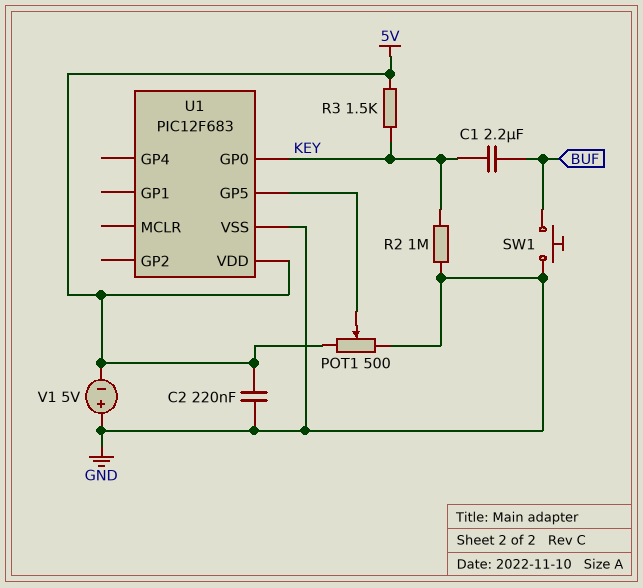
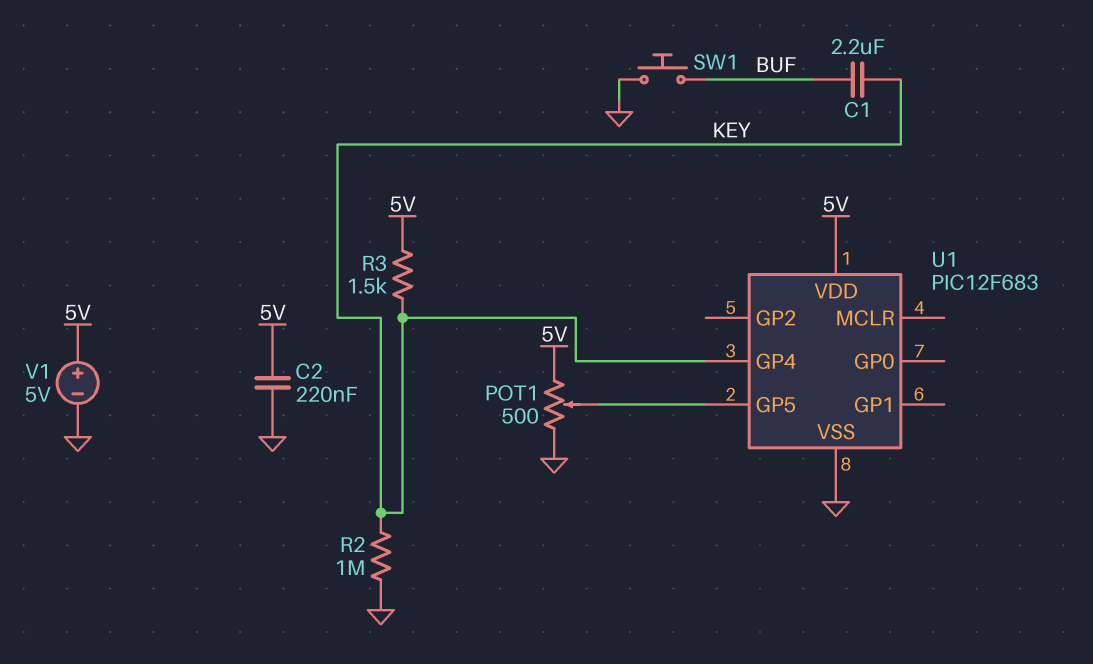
U1 pin GP0: KEY -> none
U1 pin GP4: none -> KEY
V1: 5V (plus GND, minus 5V) -> 5V (plus 5V, minus GND)

